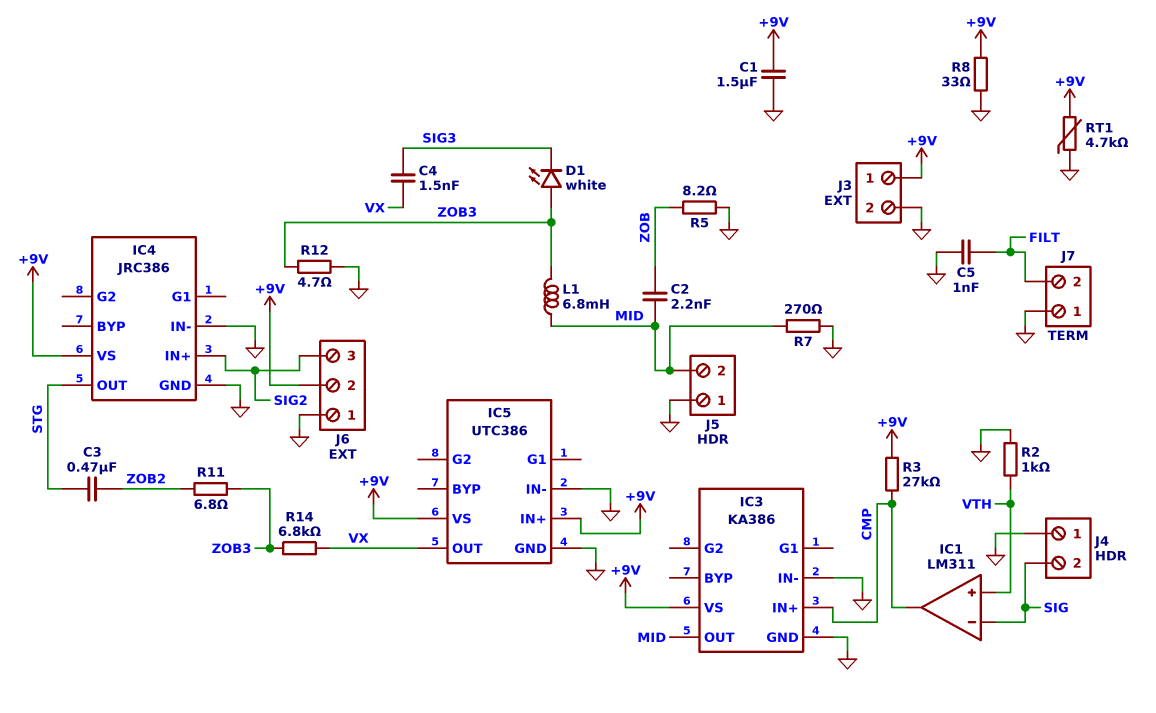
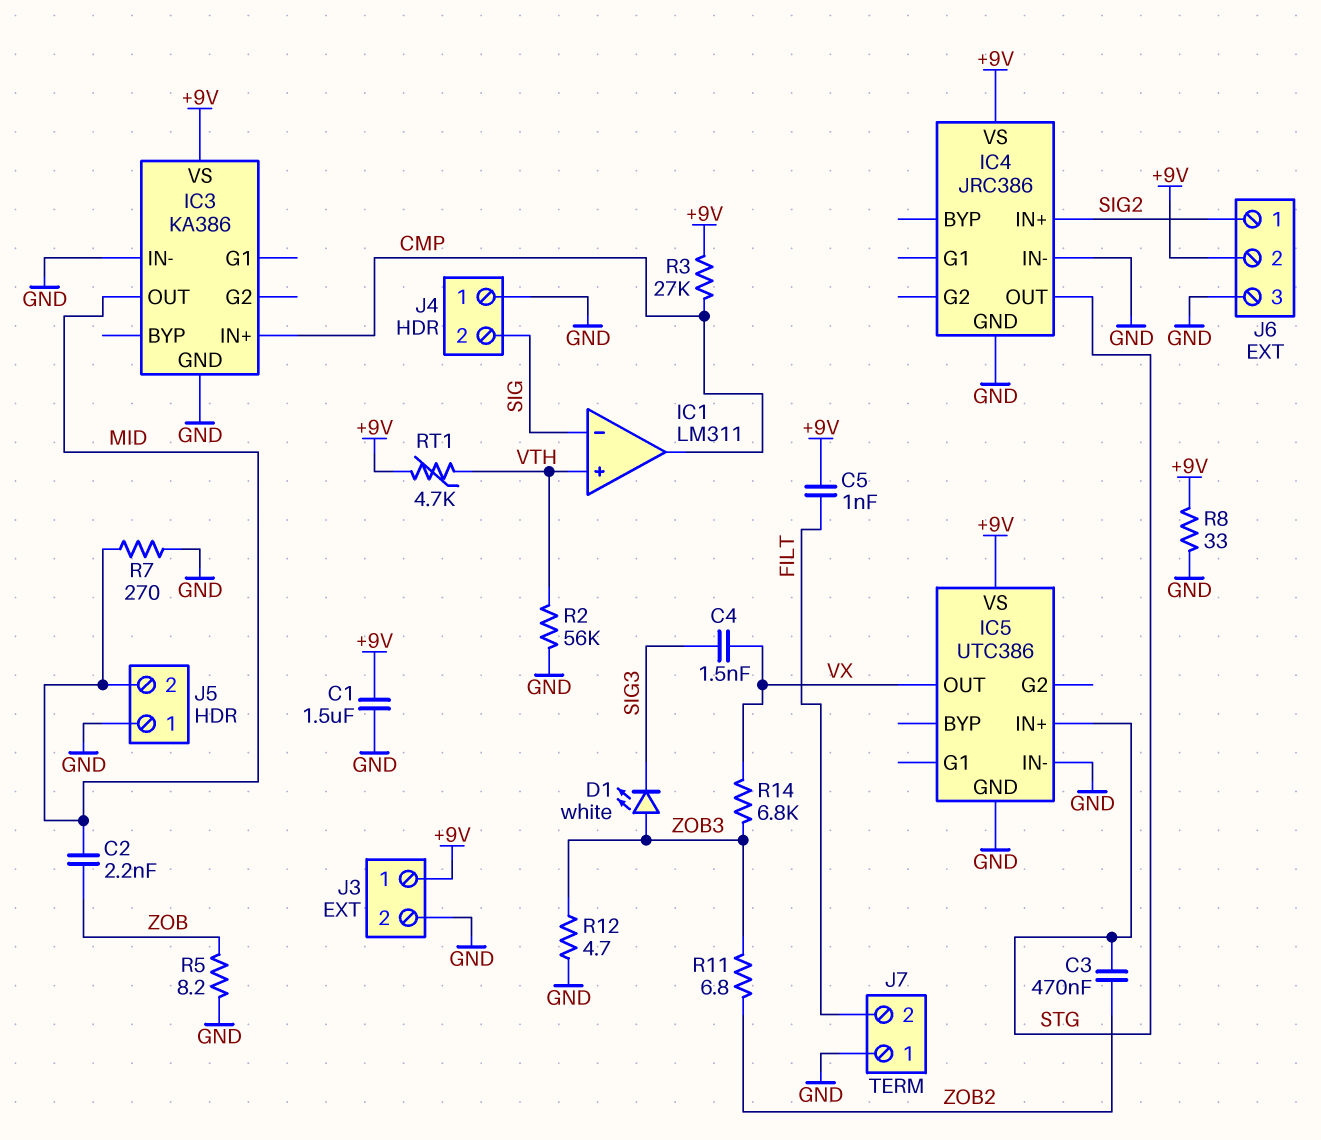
C5: 1nF (FILT, GND) -> 1nF (+9V, FILT)
IC5 pin IN+: +9V -> STG
J6 pin 1: GND -> SIG2
J6 pin 3: SIG2 -> GND
L1: 6.8mH (MID, ZOB3) -> none
R2: 1k (GND, VTH) -> 56k (GND, VTH)
RT1: 4.7k (+9V, GND) -> 4.7k (+9V, VTH)

